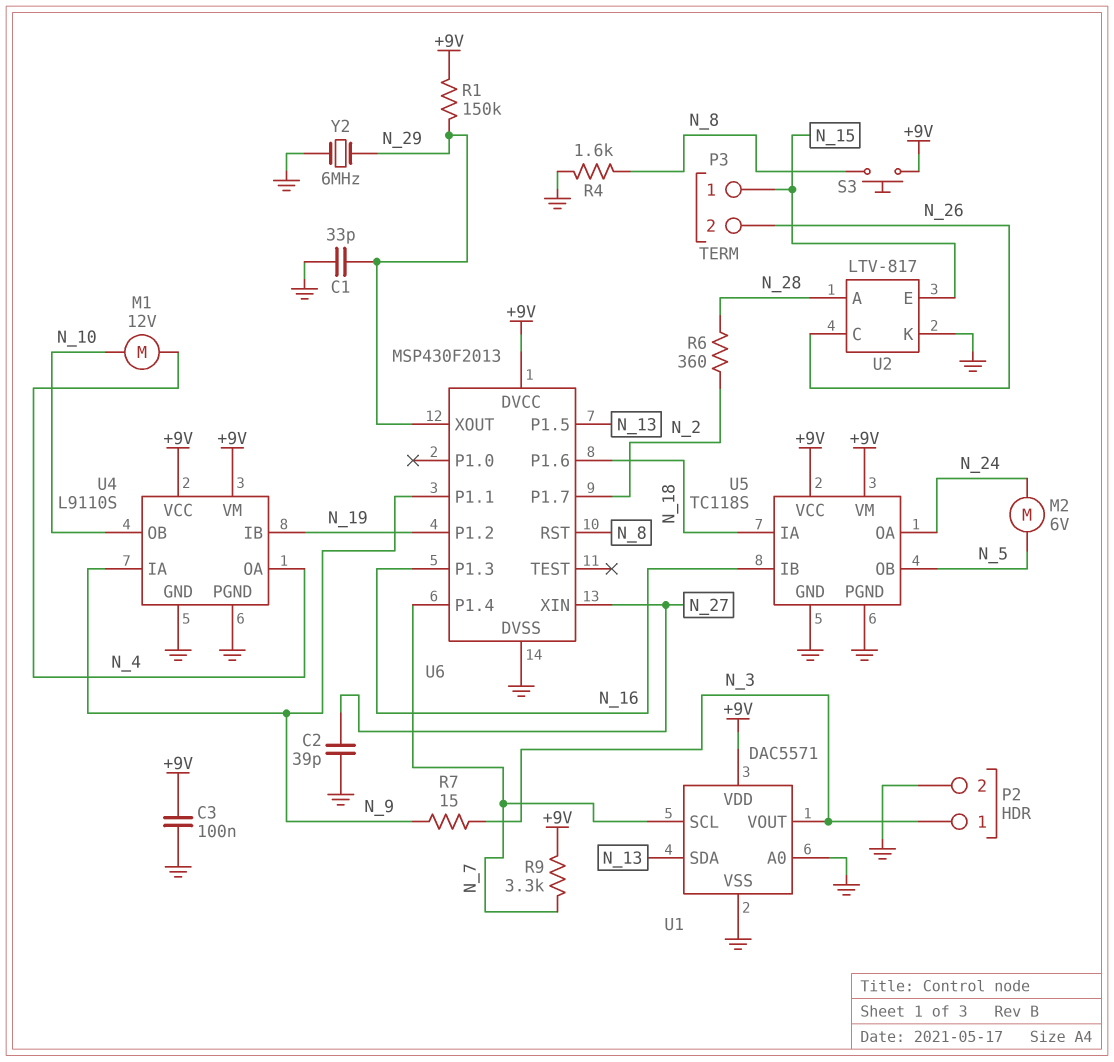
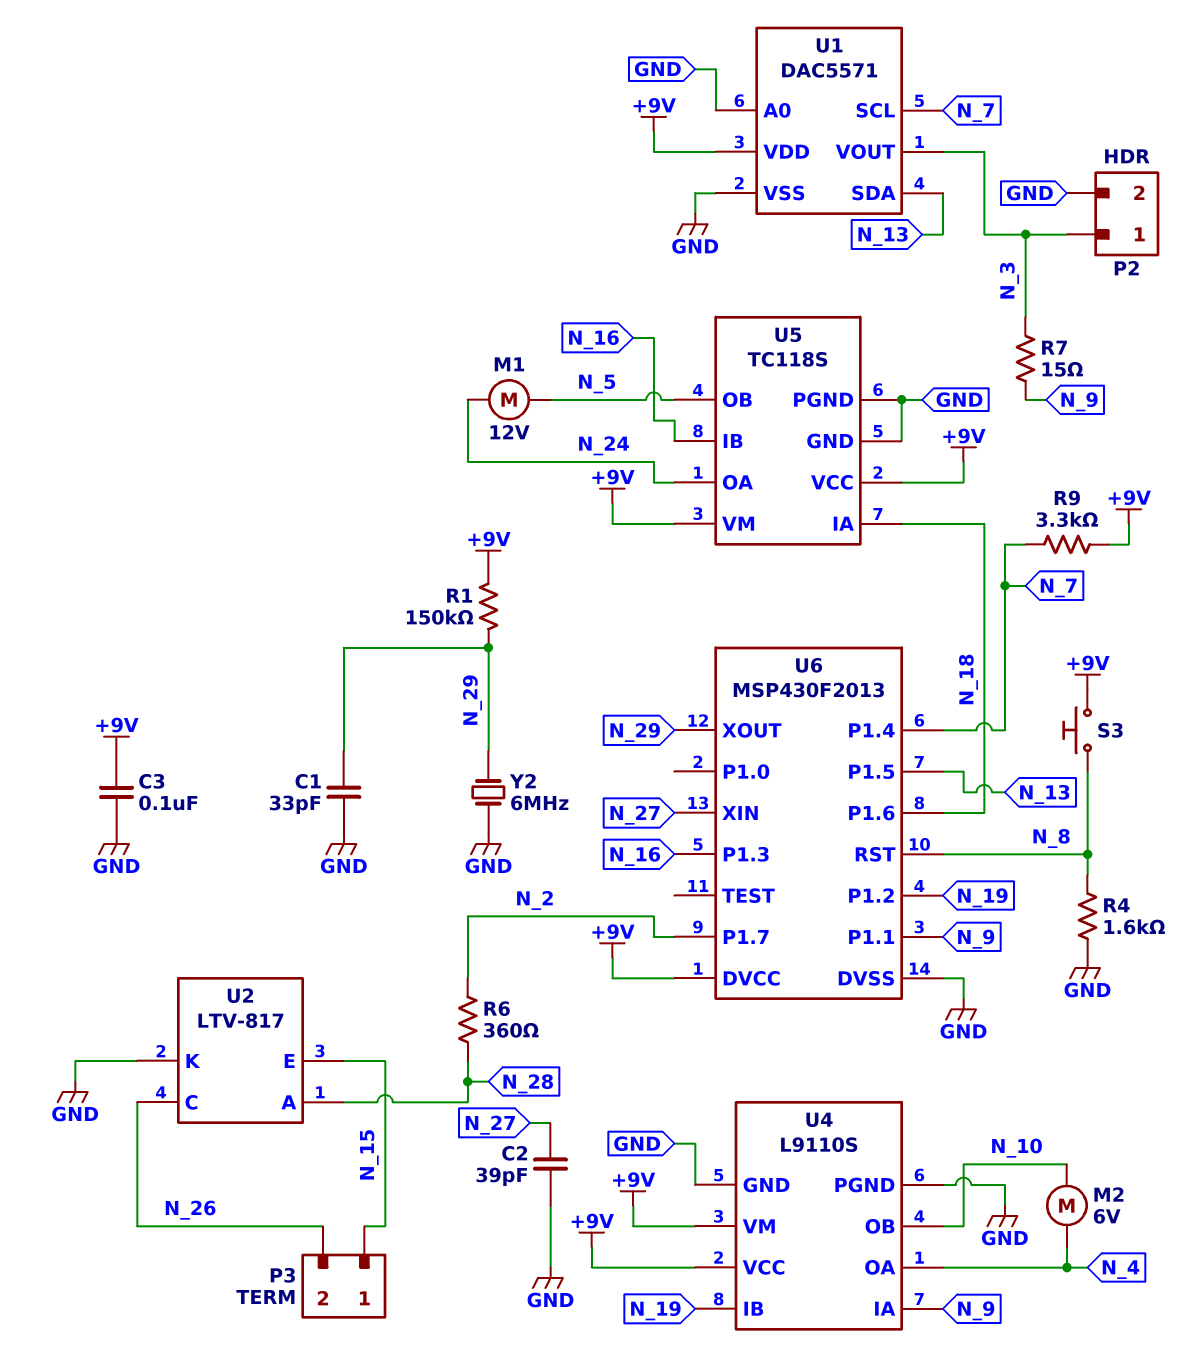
M1: motor 12V (N_4, N_10) -> motor 12V (N_5, N_24)
M2: motor 6V (N_5, N_24) -> motor 6V (N_4, N_10)

